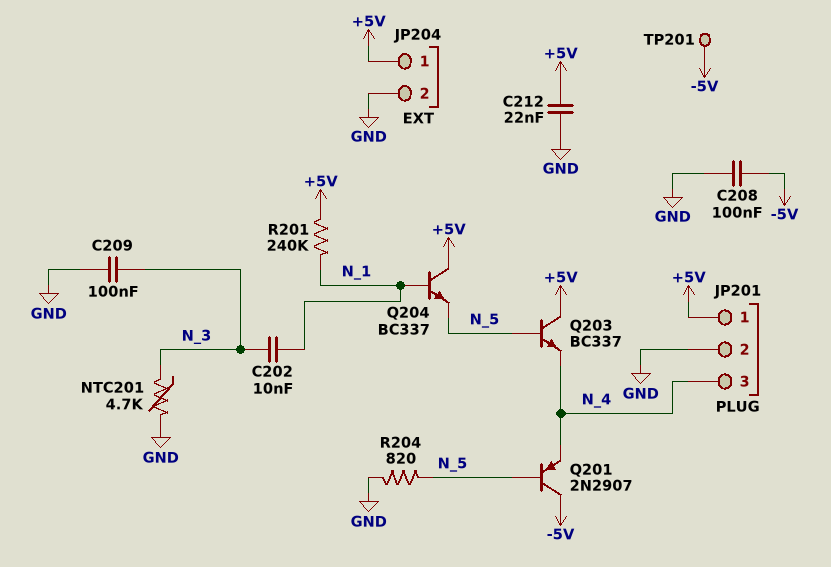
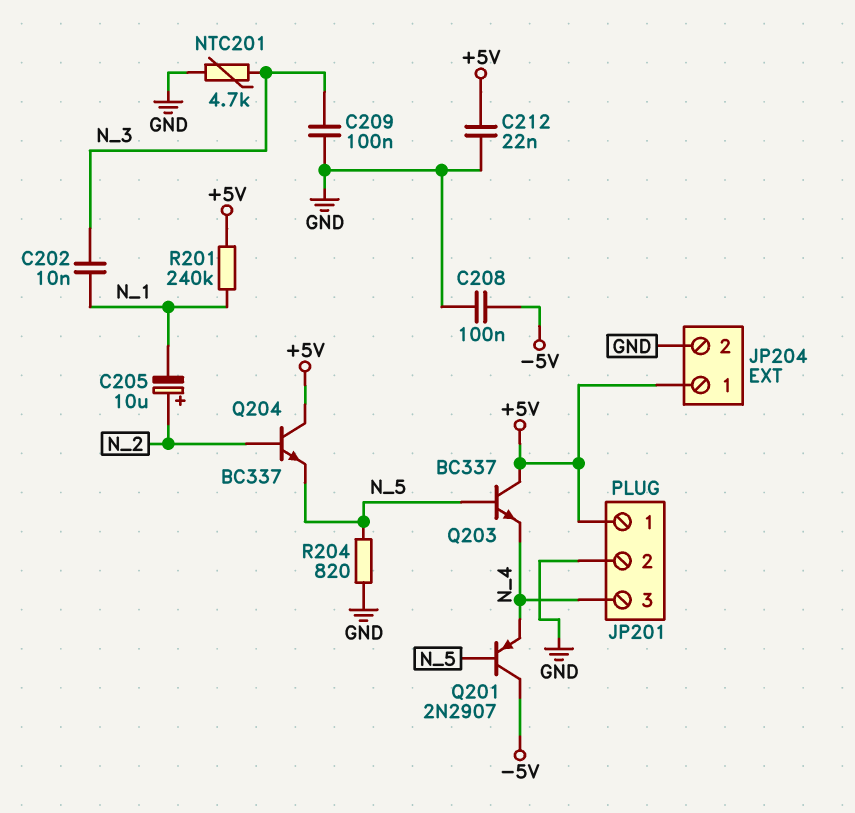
C205: none -> 10uF (plus N_2, minus N_1)
Q204: NPN BC337 (B N_1, C +5V, E N_5) -> NPN BC337 (B N_2, C +5V, E N_5)
TP201: test point (-5V) -> none

